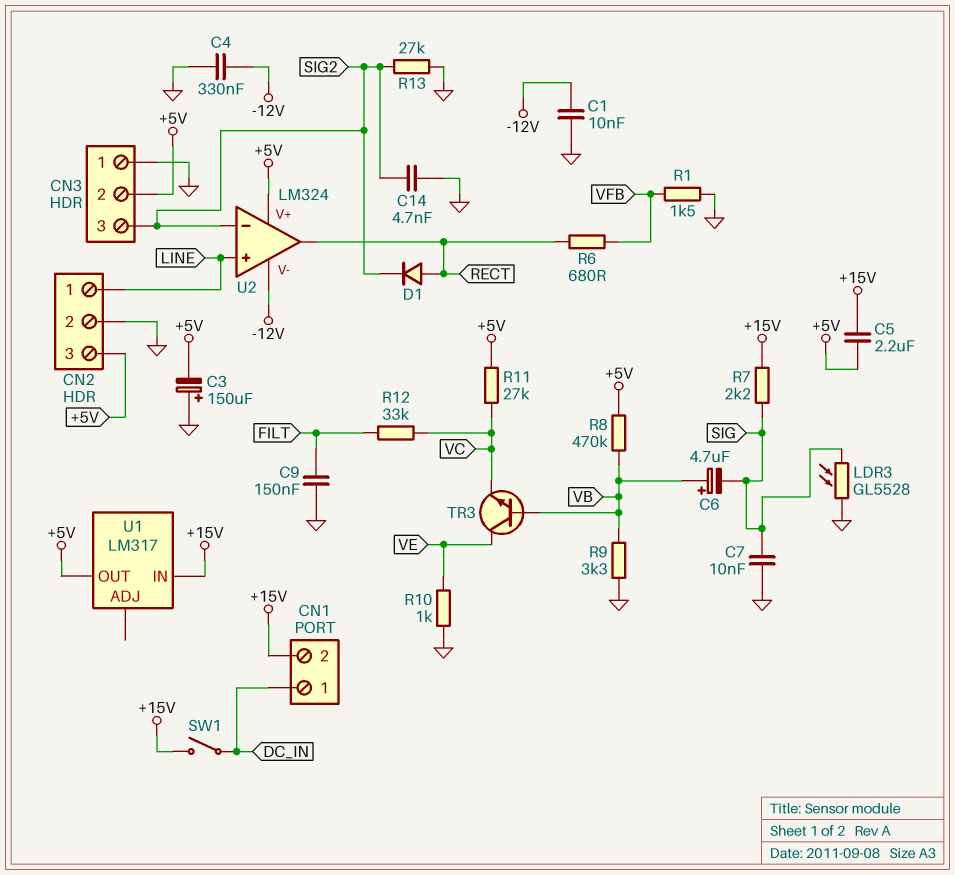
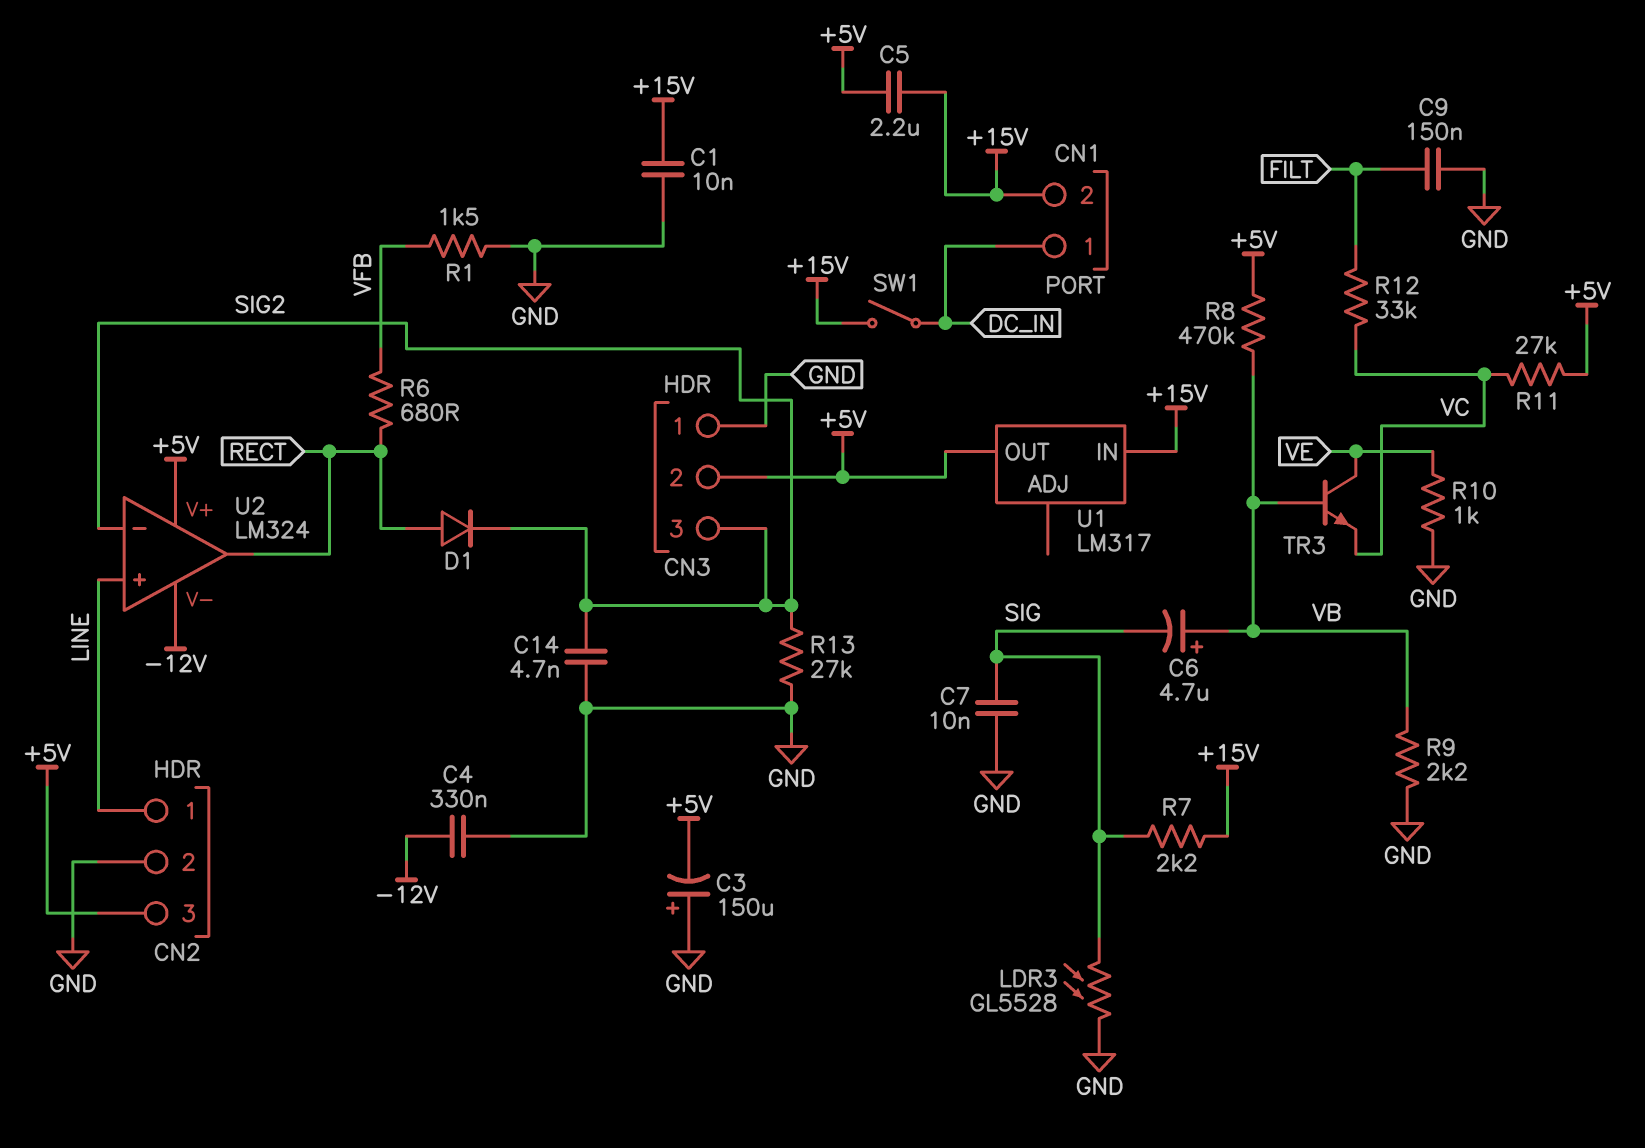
C1: 10nF (-12V, GND) -> 10nF (+15V, GND)
R9: 3.3k (GND, VB) -> 2.2k (GND, VB)

